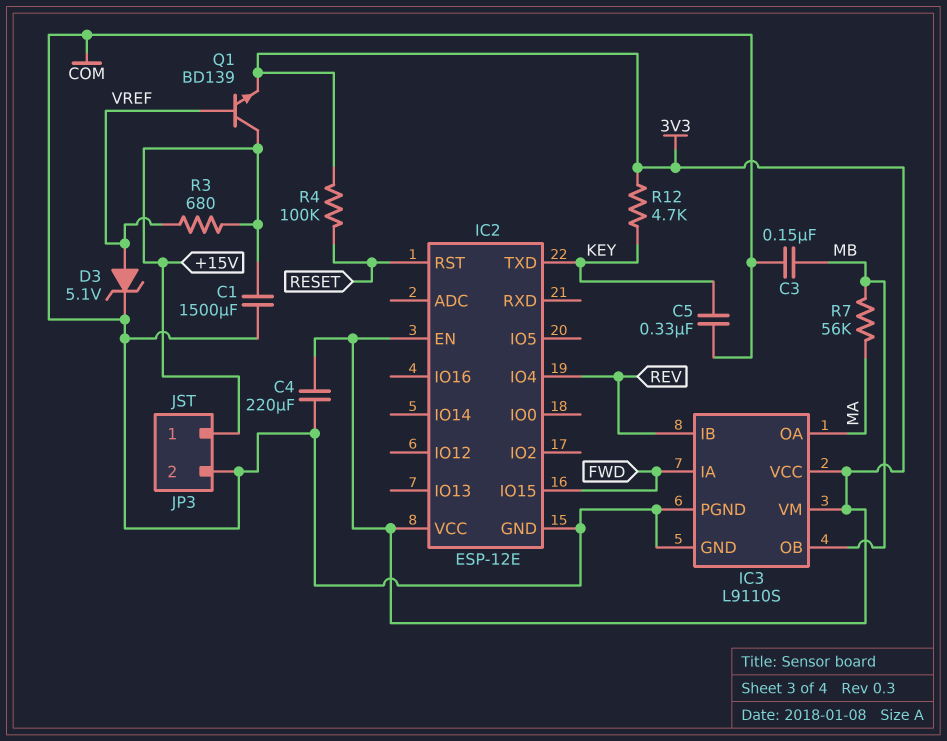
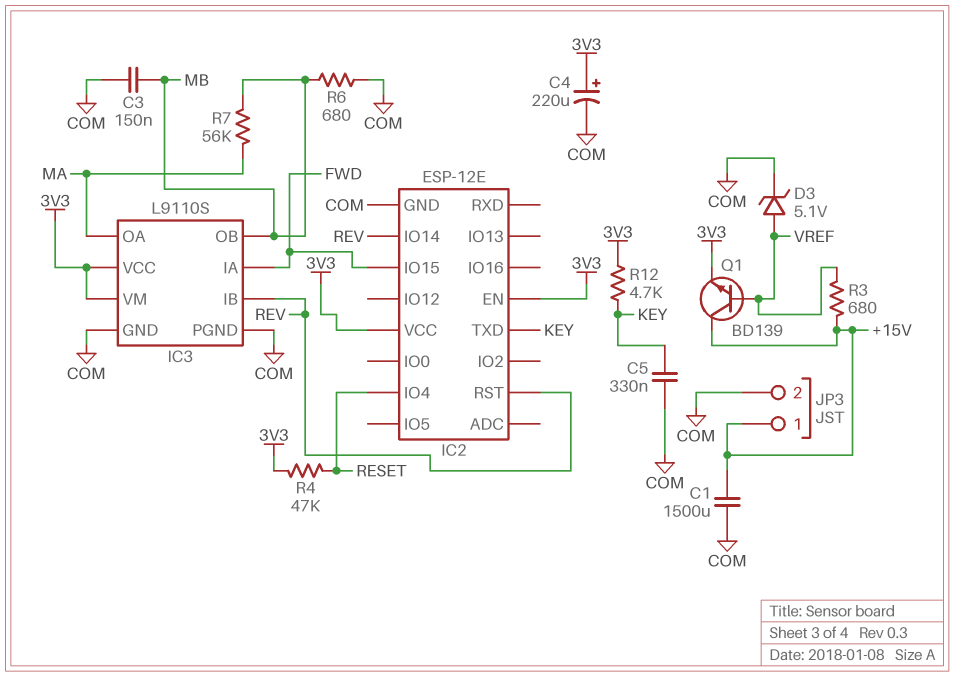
C4: 220uF (3V3, COM) -> 220uF (plus 3V3, minus COM)
IC2 pin IO4: REV -> RESET
IC2 pin IO14: none -> REV
IC2 pin RST: RESET -> REV
R4: 100k (3V3, RESET) -> 47k (3V3, RESET)
R6: none -> 680 (COM, MB)

